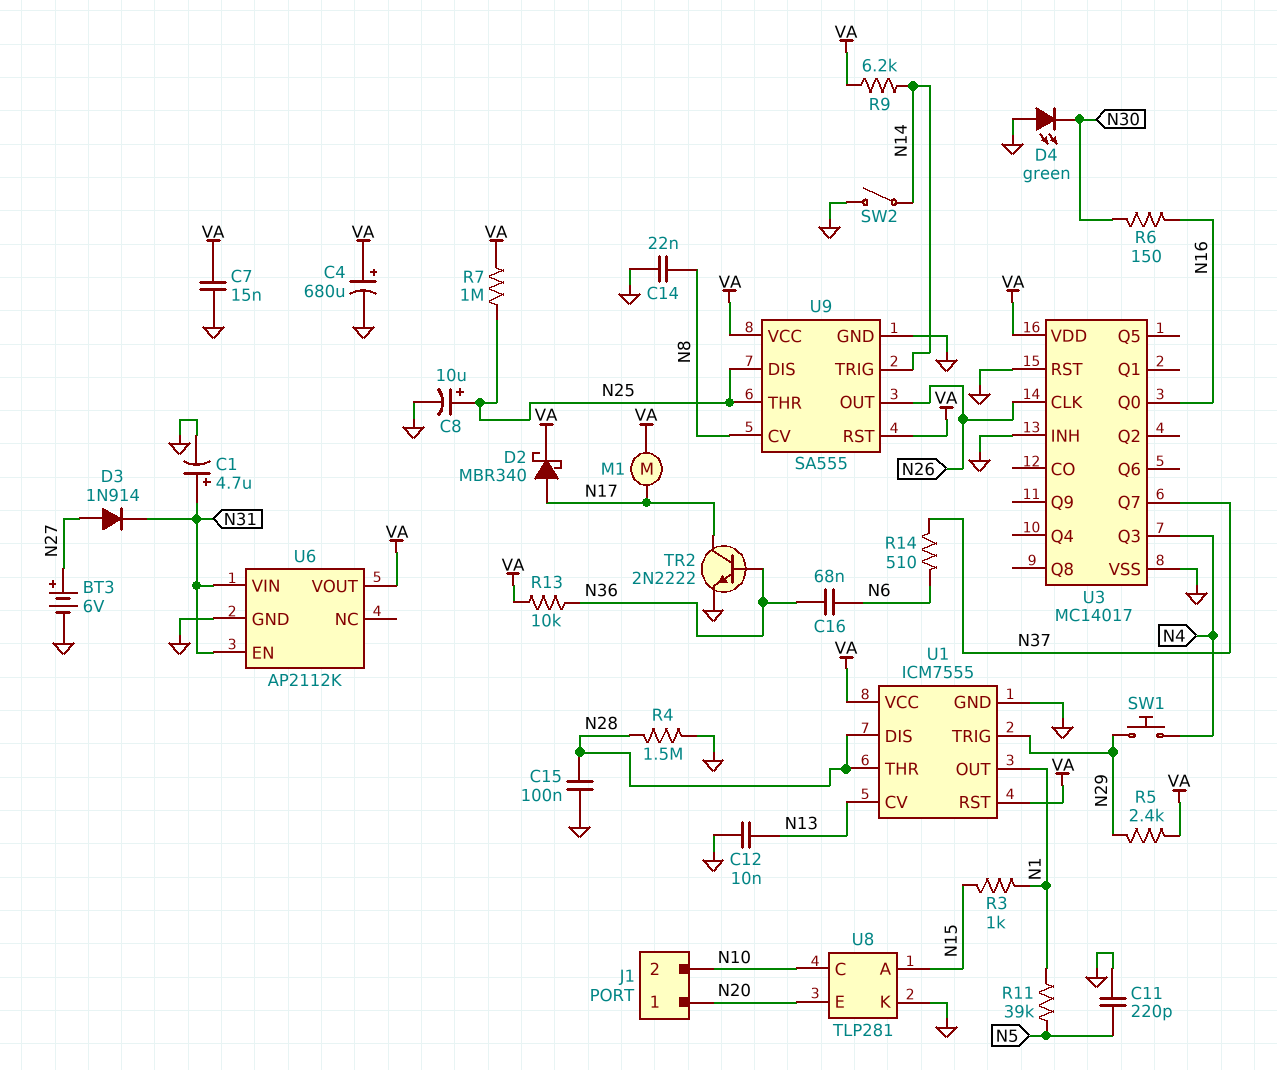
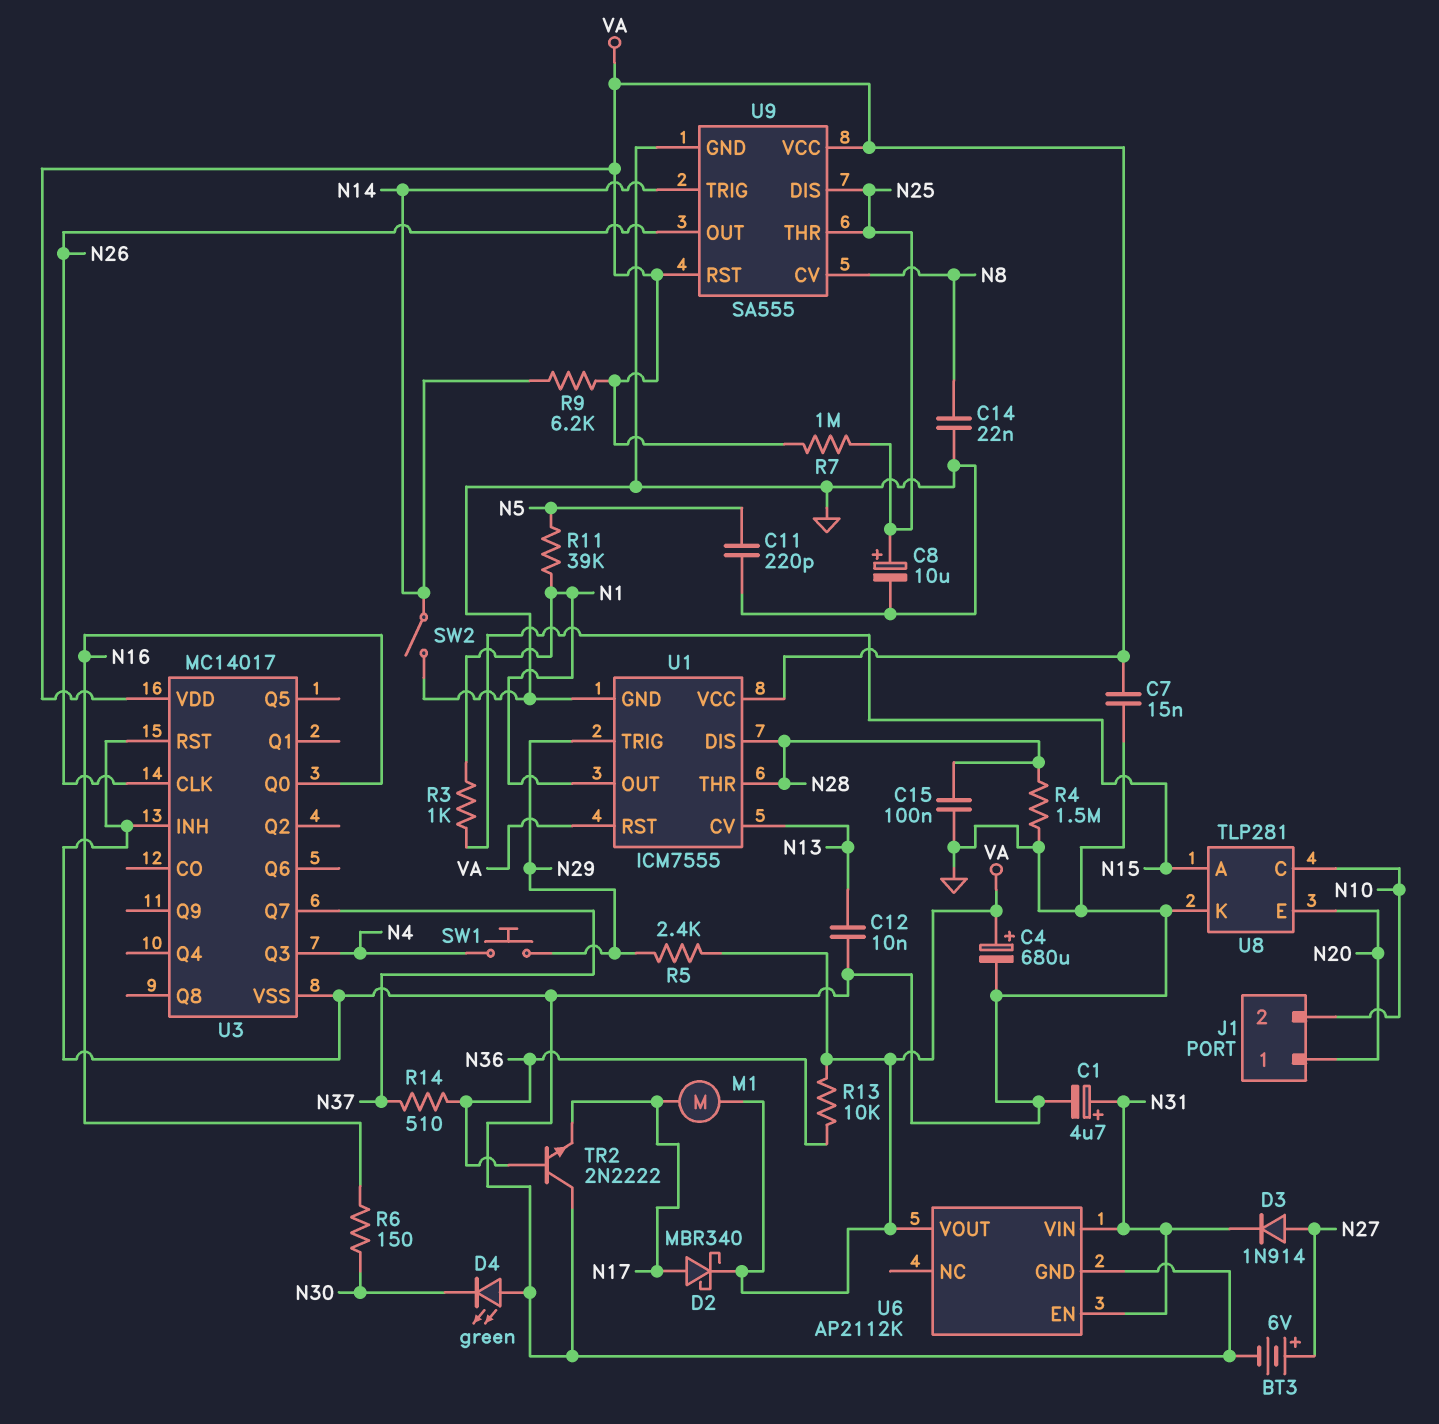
C16: 68nF (N6, N36) -> none
R14: 510 (N6, N37) -> 510 (N36, N37)
TR2: NPN 2N2222 (B N36, C N17, E GND) -> NPN 2N2222 (B N36, C GND, E N17)

